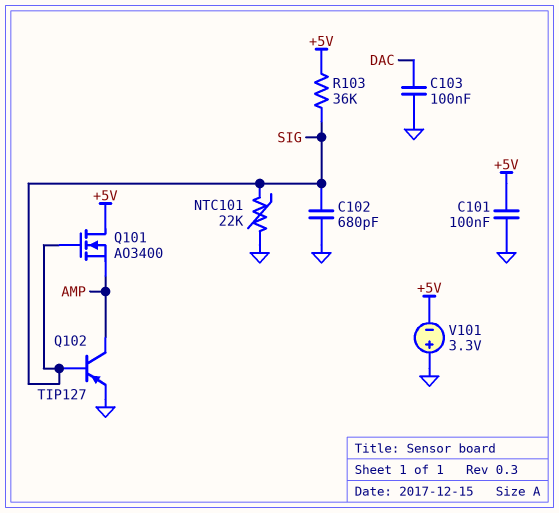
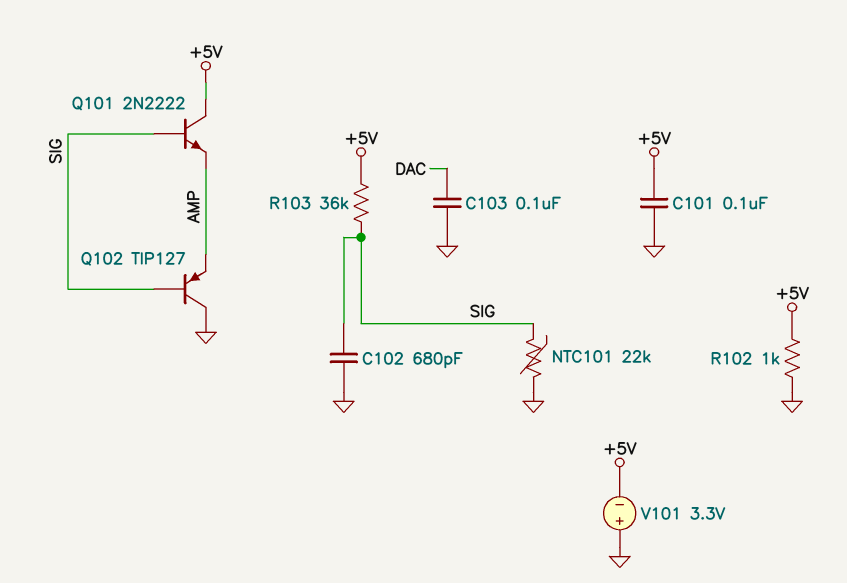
Q101: NMOS AO3400 (G SIG, D +5V, S AMP) -> NPN 2N2222 (B SIG, C +5V, E AMP)
Q102: PNP TIP127 (B SIG, C AMP, E GND) -> PNP TIP127 (B SIG, C GND, E AMP)
R102: none -> 1k (+5V, GND)

